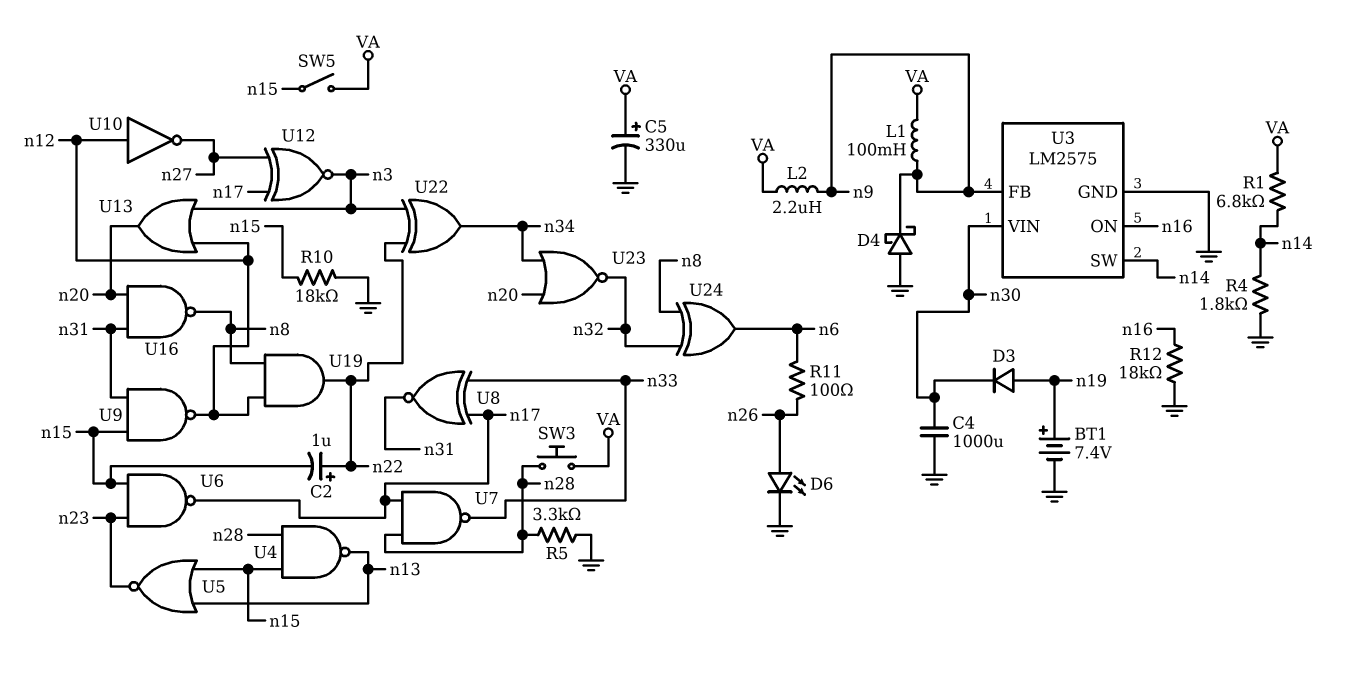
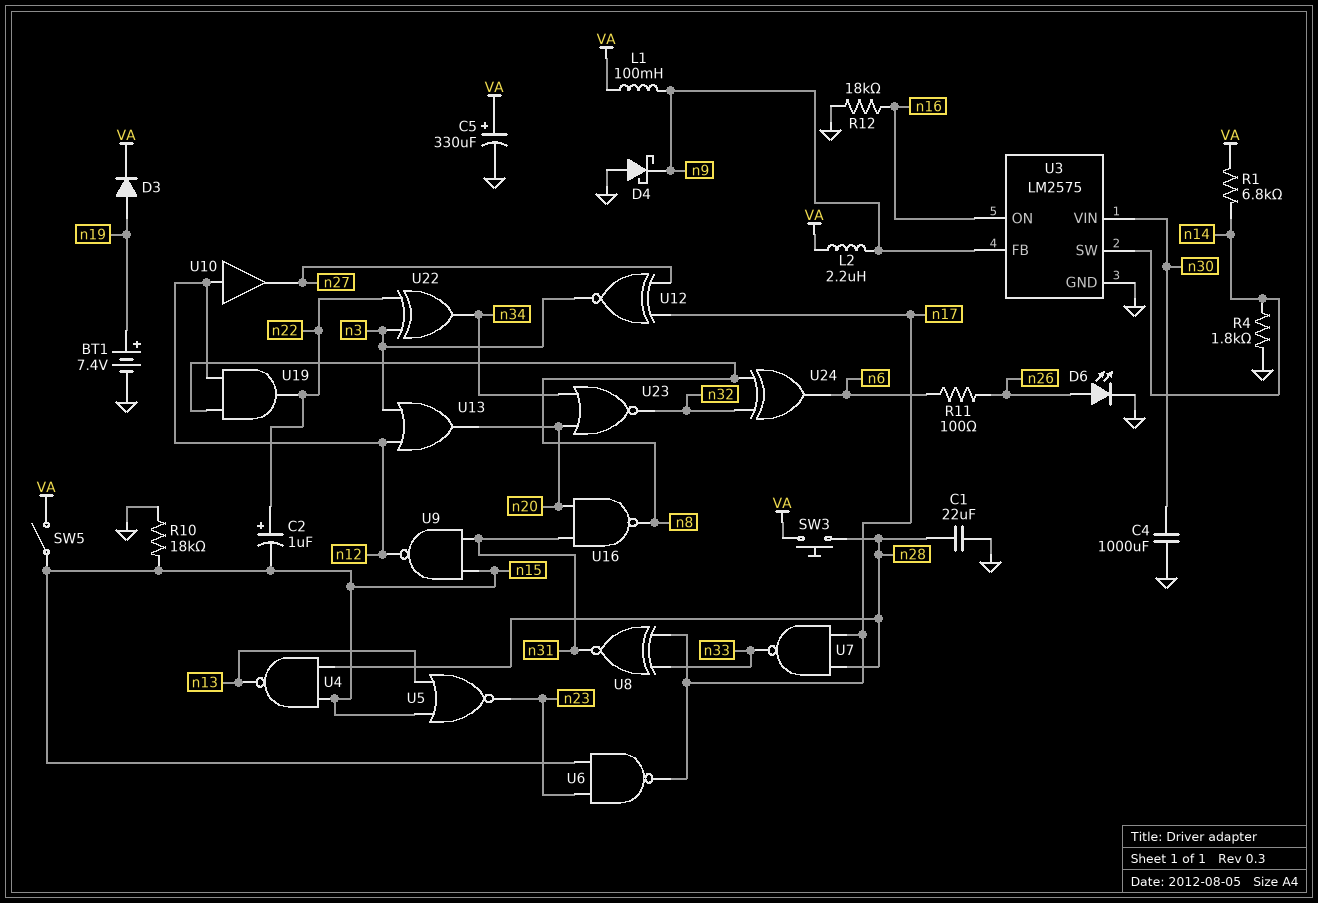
C1: none -> 22uF (GND, n28)
D3: diode (A n19, K n30) -> diode (A n19, K VA)
R5: 3.3k (GND, n28) -> none
U10: NOT (in n12, out n27) -> buffer (in n12, out n27)

